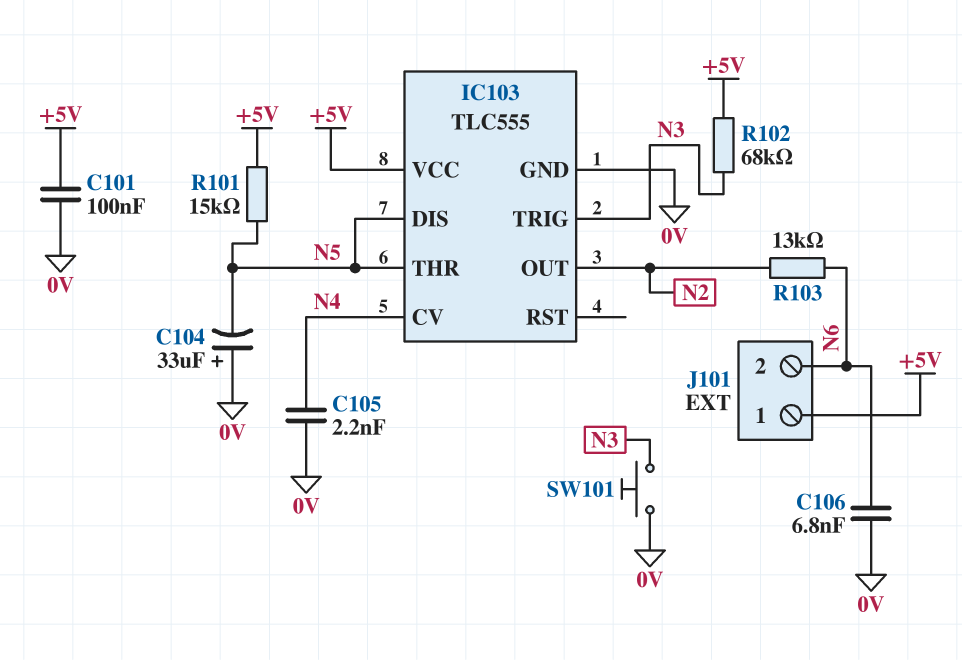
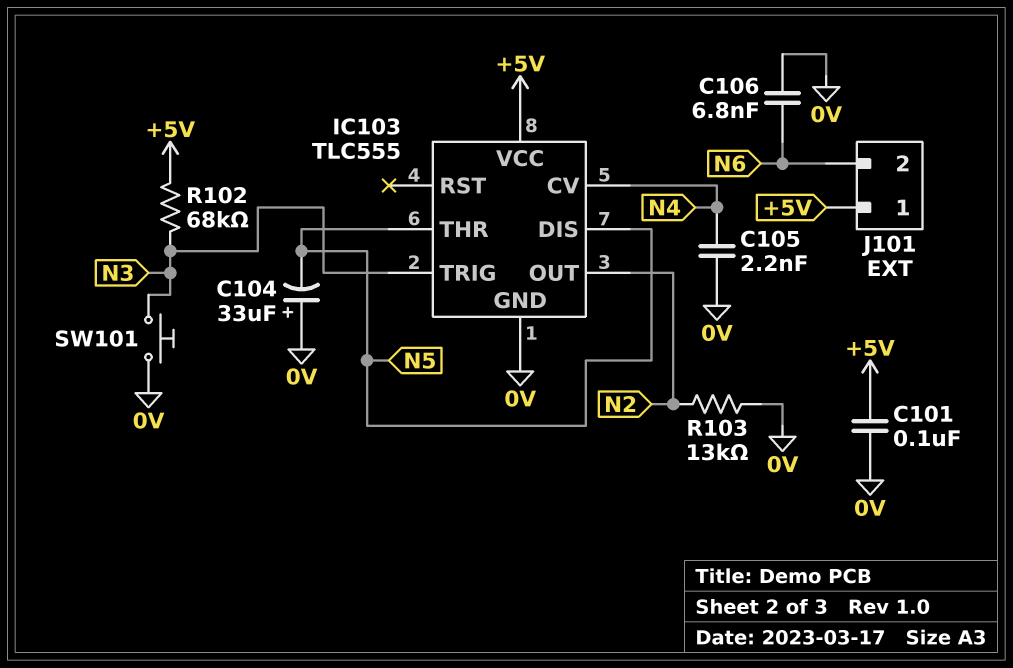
R101: 15k (+5V, N5) -> none
R103: 13k (N2, N6) -> 13k (0V, N2)

